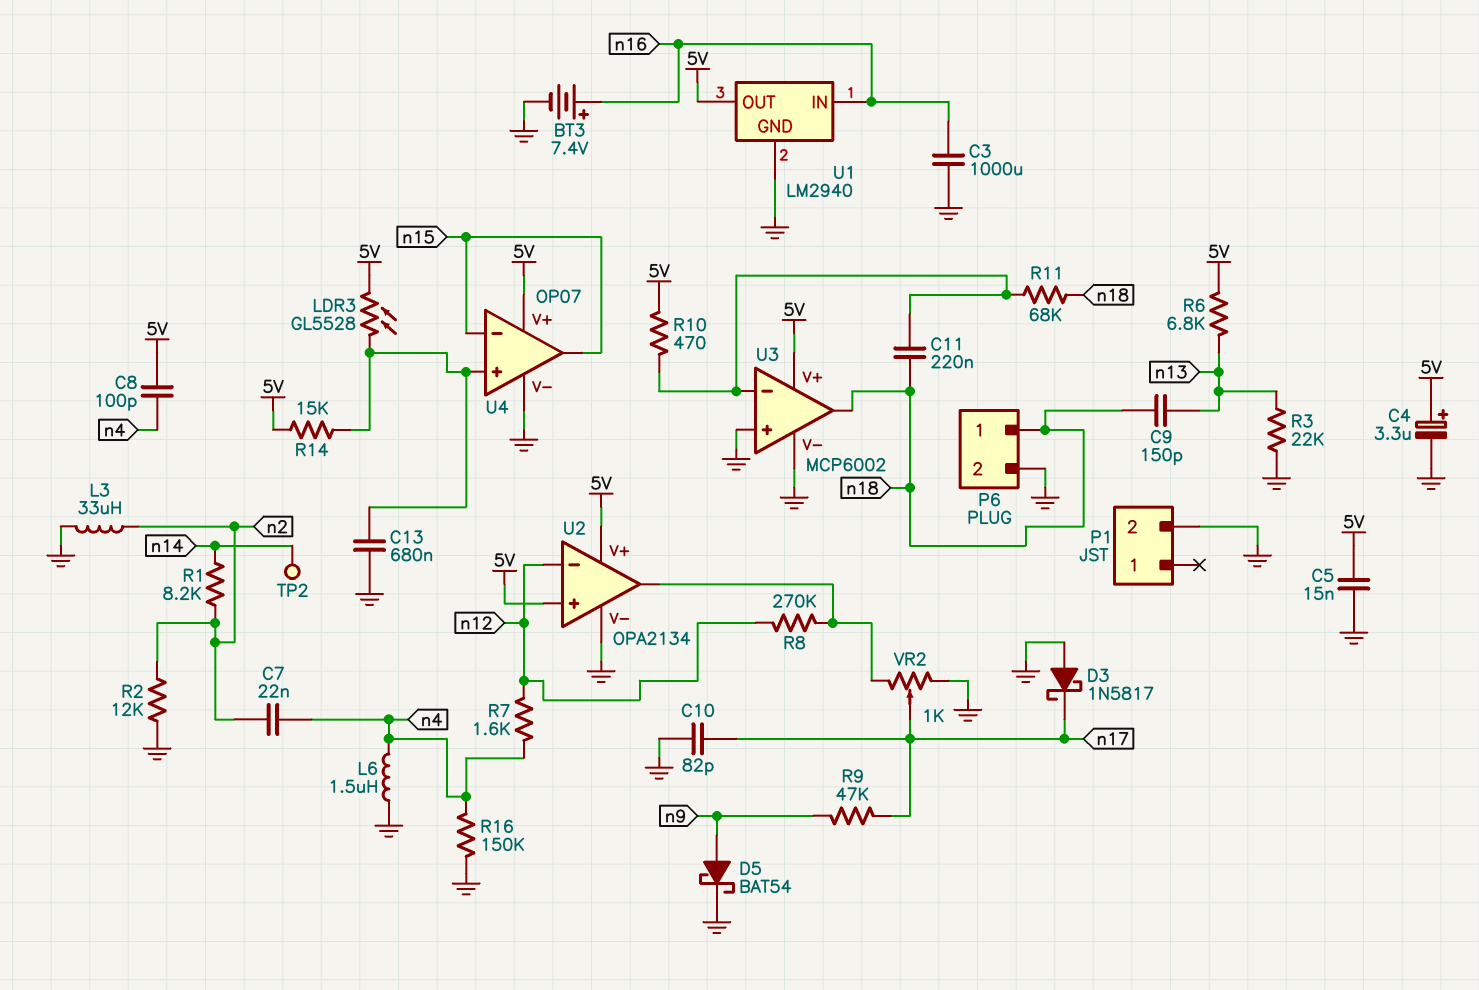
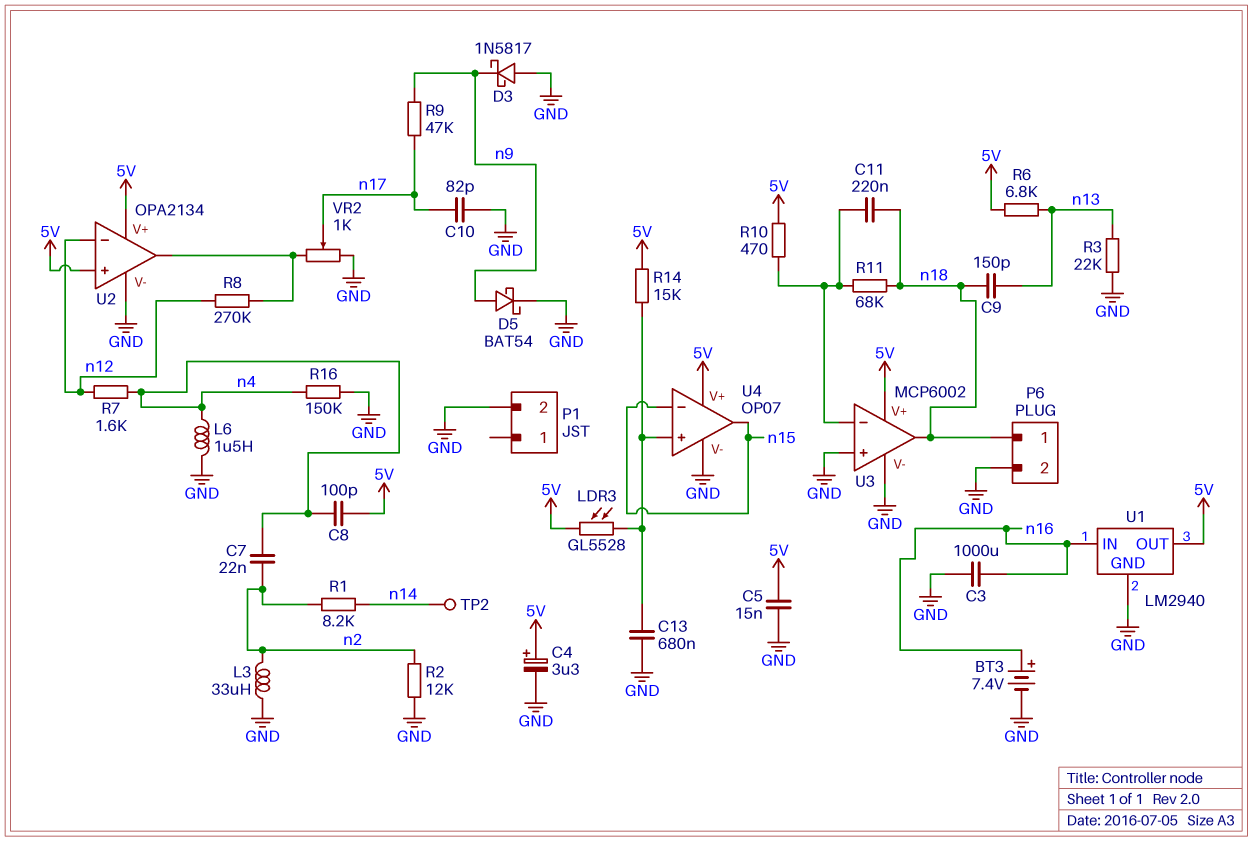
D3: schottky 1N5817 (A GND, K n17) -> schottky 1N5817 (A GND, K n9)

